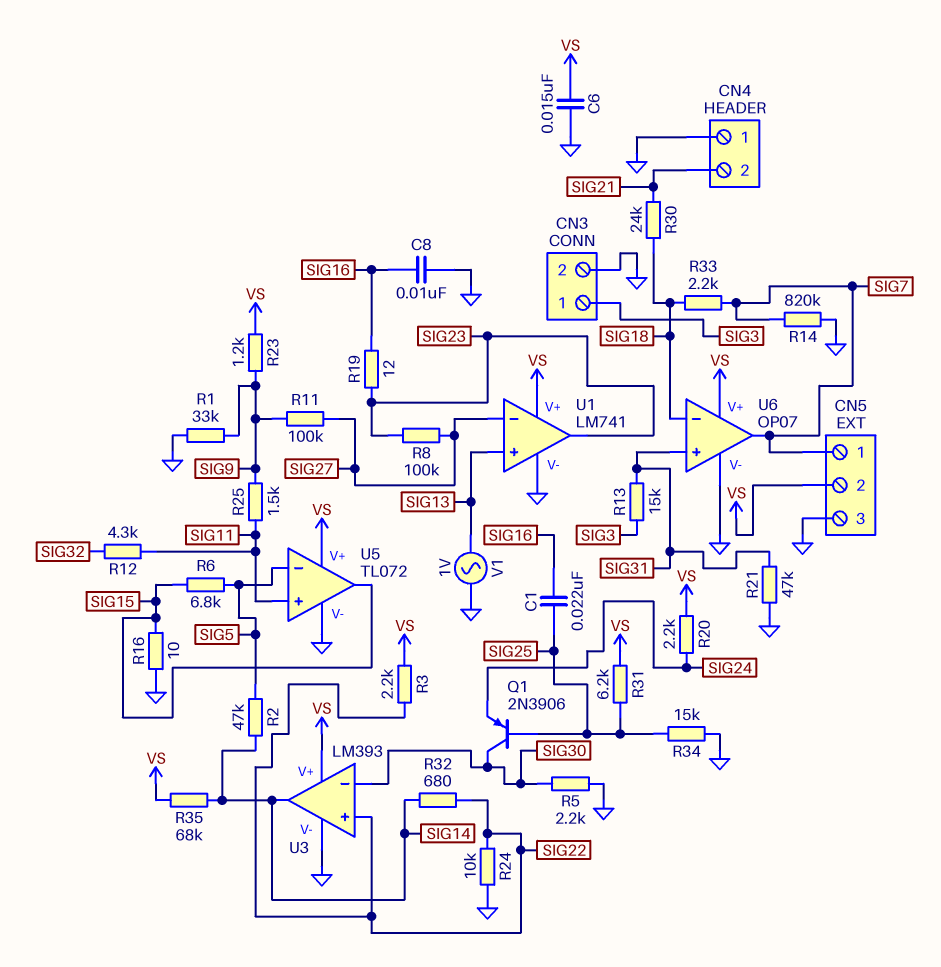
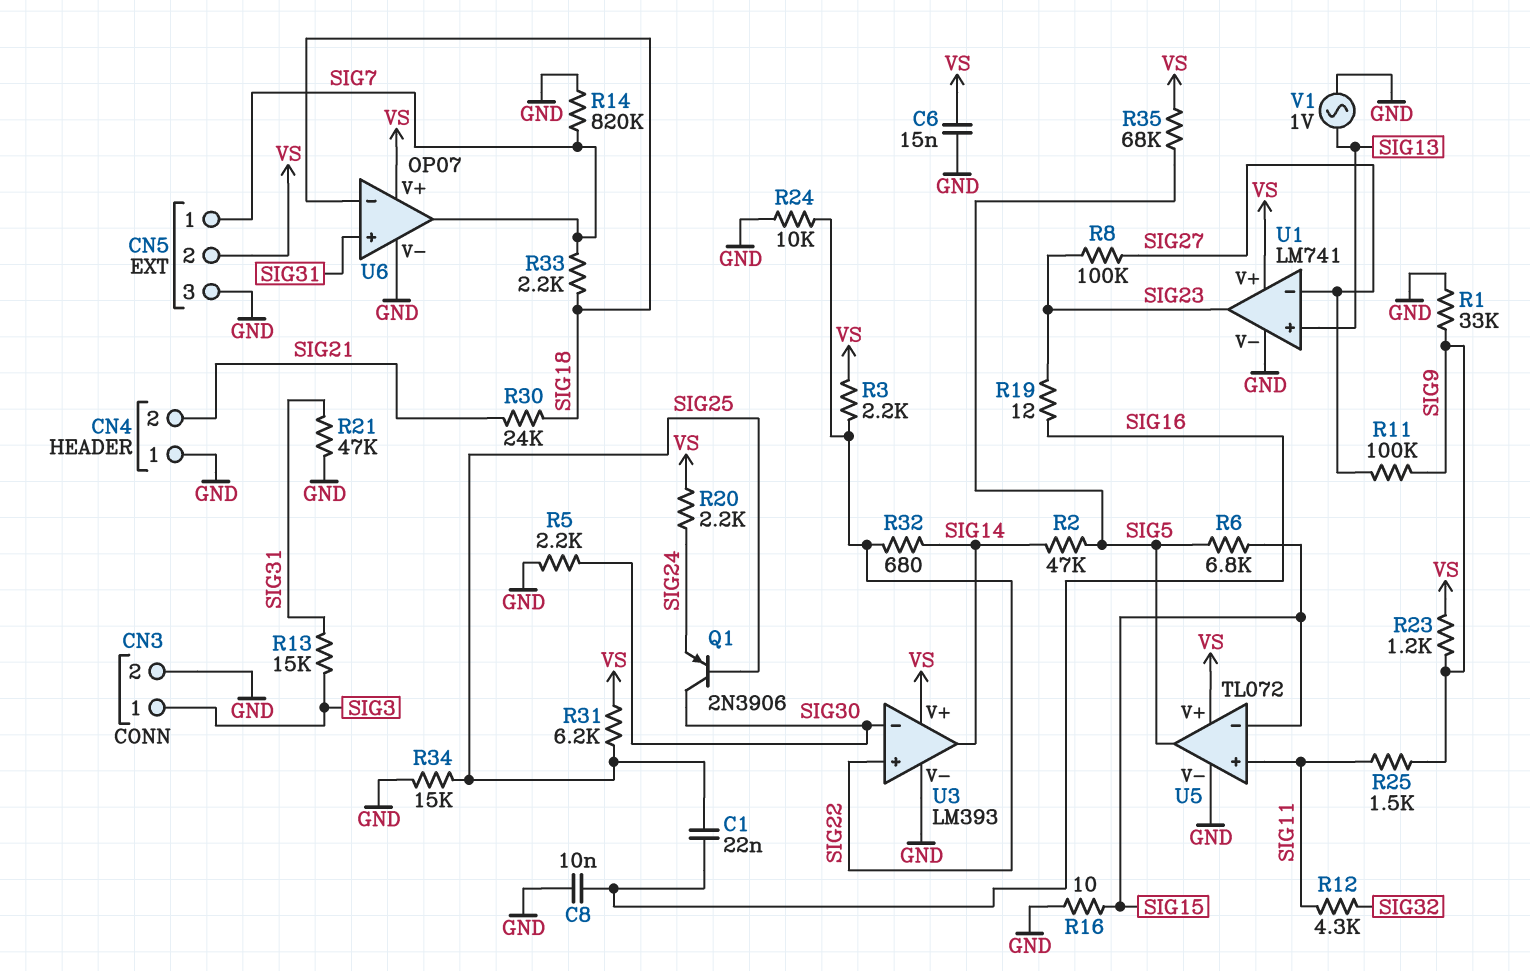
R35: 68k (SIG14, VS) -> 68k (SIG5, VS)
U5 pin in-: SIG5 -> SIG15
U5 pin out: SIG15 -> SIG5

